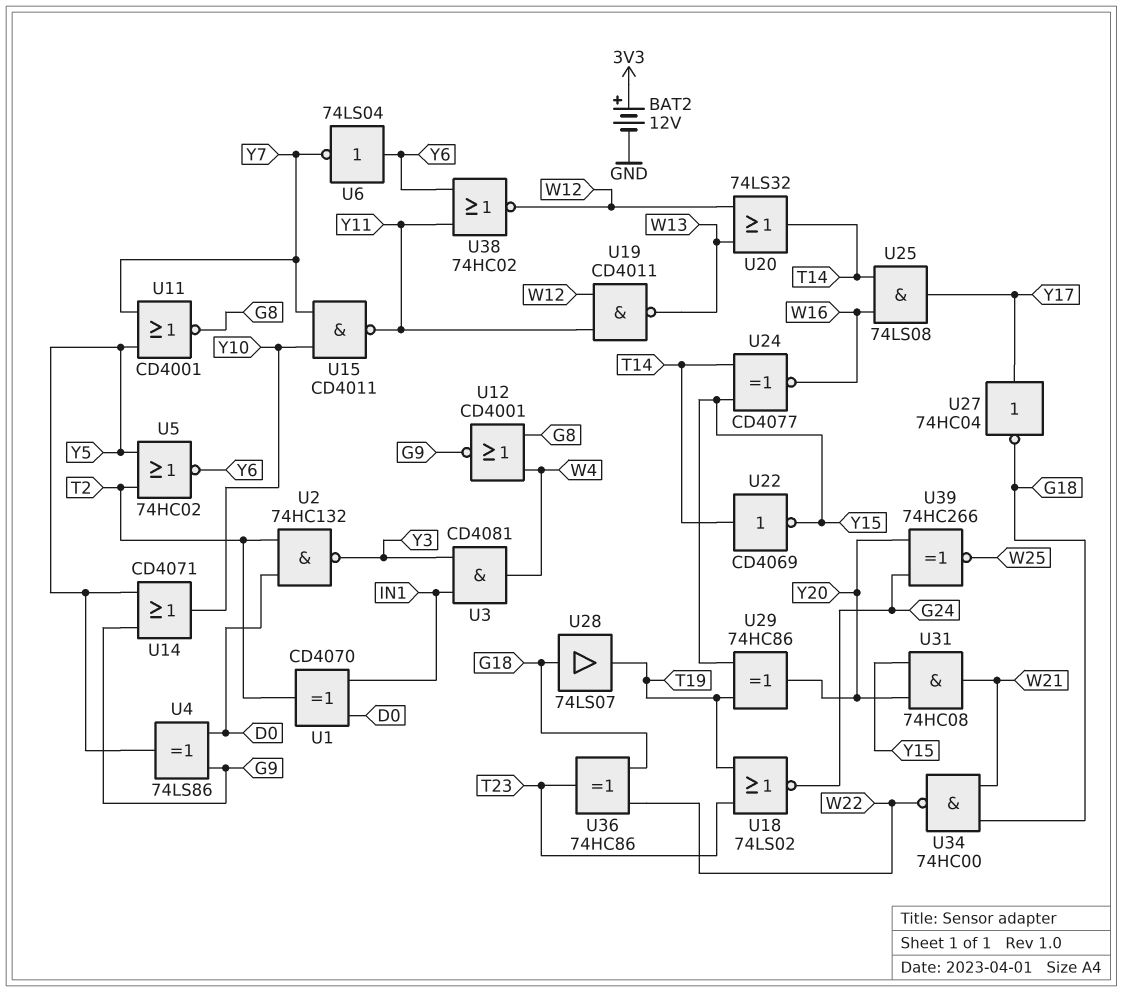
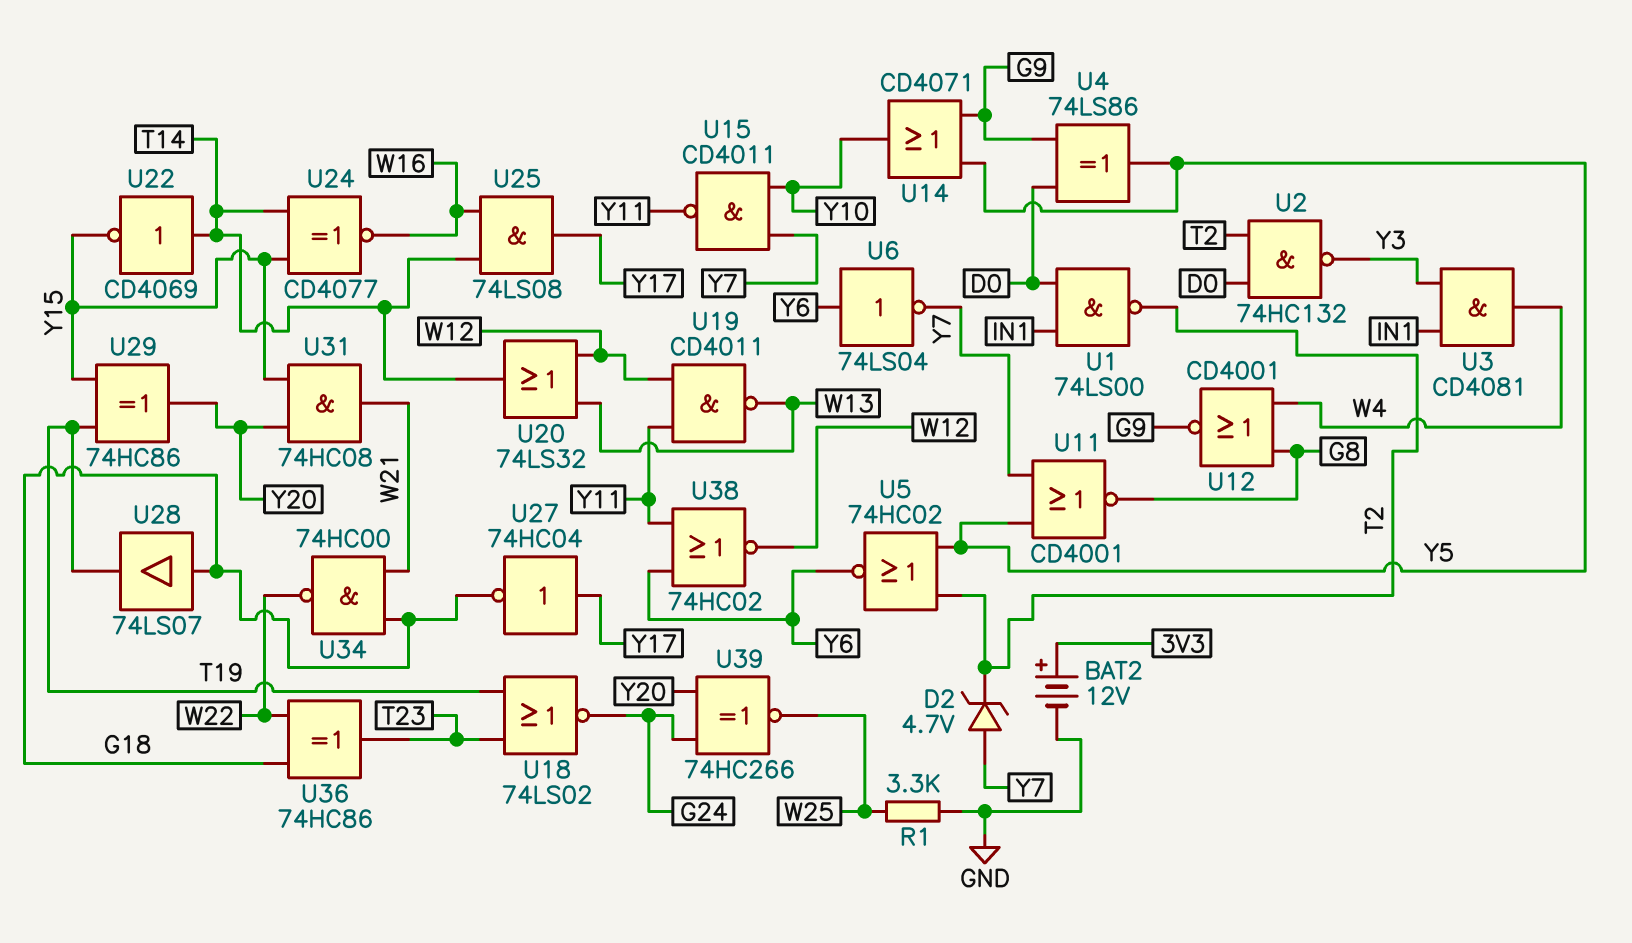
D2: none -> zener 4.7V (A Y7, K T2)
R1: none -> 3.3k (GND, W25)
U1: XOR CD4070 (in D0, in IN1, out T2) -> NAND 74LS00 (in D0, in IN1, out T2)

